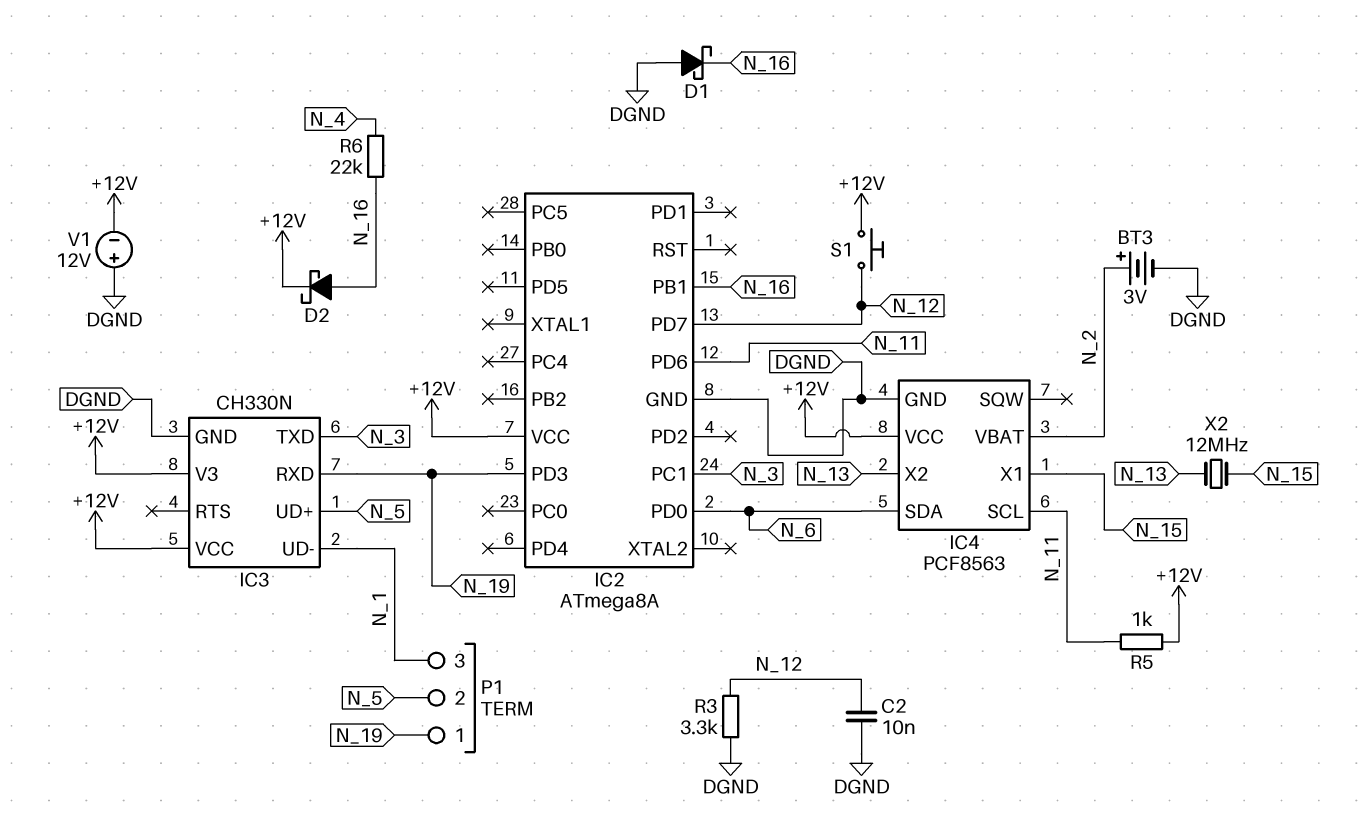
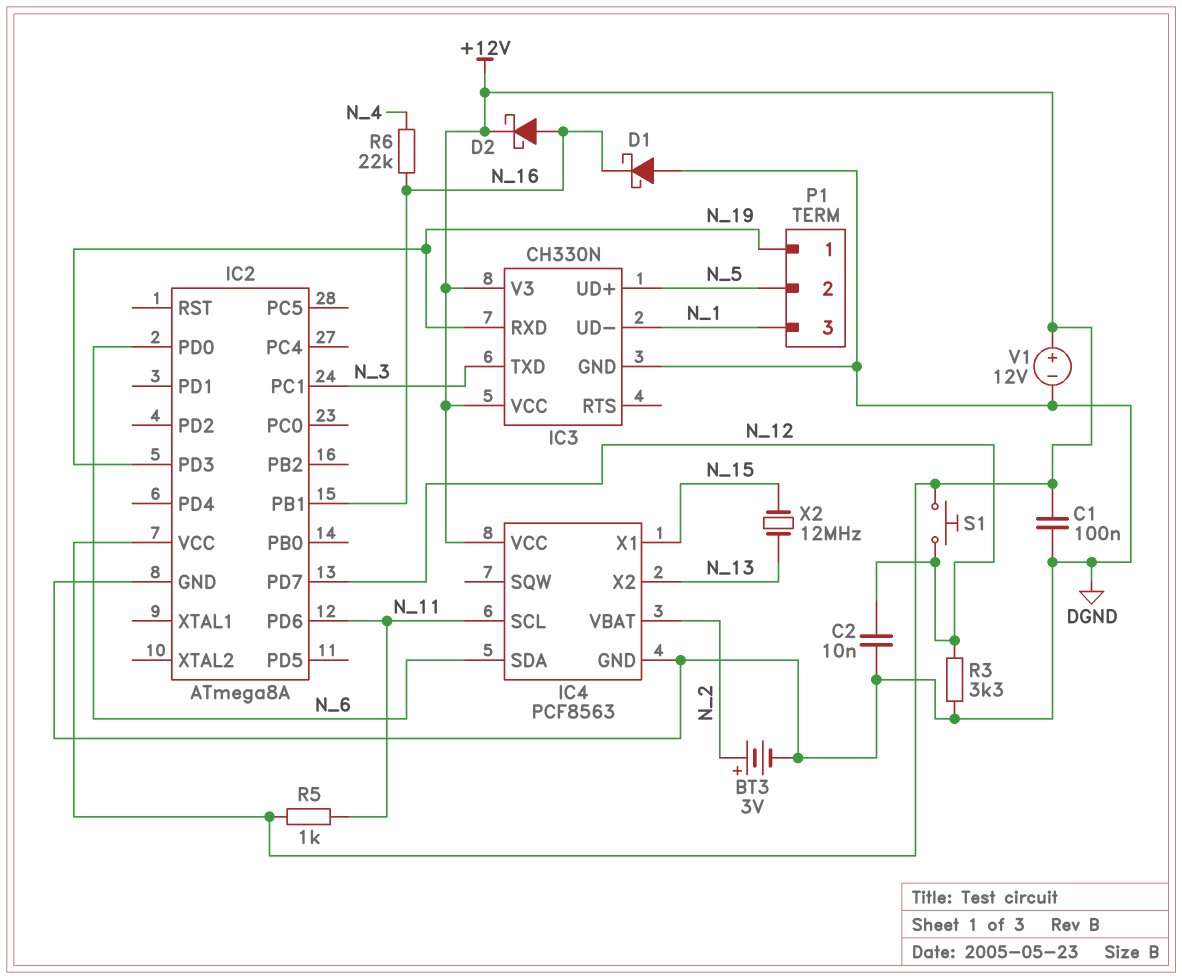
C1: none -> 100nF (+12V, DGND)
V1: 12V (plus DGND, minus +12V) -> 12V (plus +12V, minus DGND)

